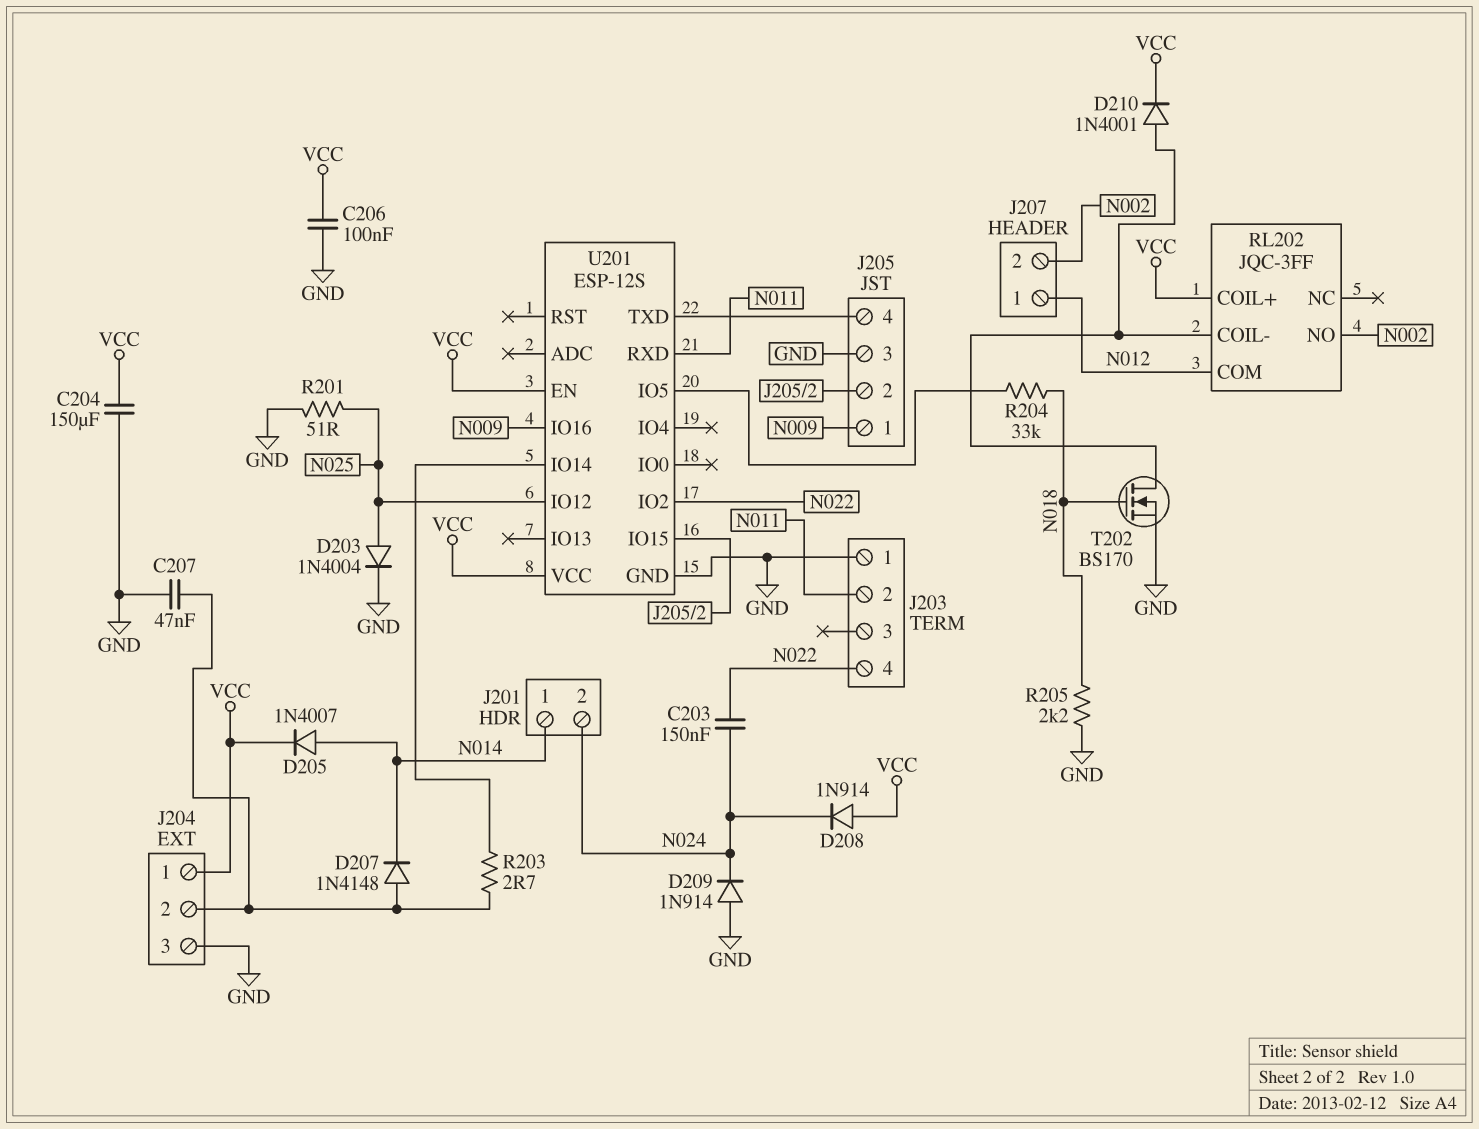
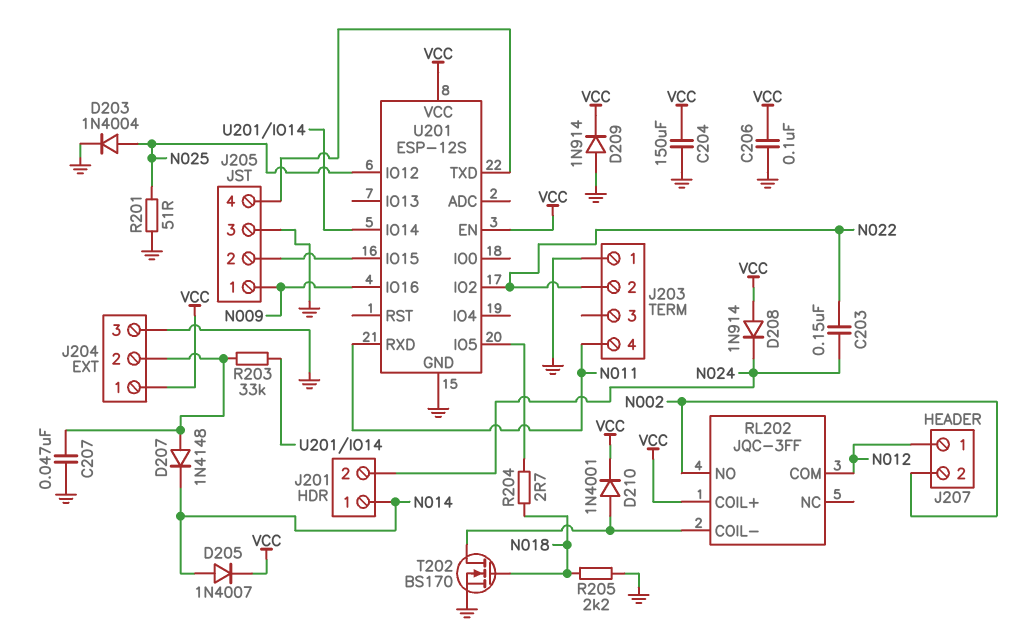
D209: diode 1N914 (A GND, K N024) -> diode 1N914 (A GND, K VCC)
J203 pin 2: N011 -> N022
J203 pin 4: N022 -> N011
R203: 2.7 (J204/2, U201/IO14) -> 33k (J204/2, U201/IO14)
R204: 33k (N018, U201/IO5) -> 2.7 (N018, U201/IO5)

